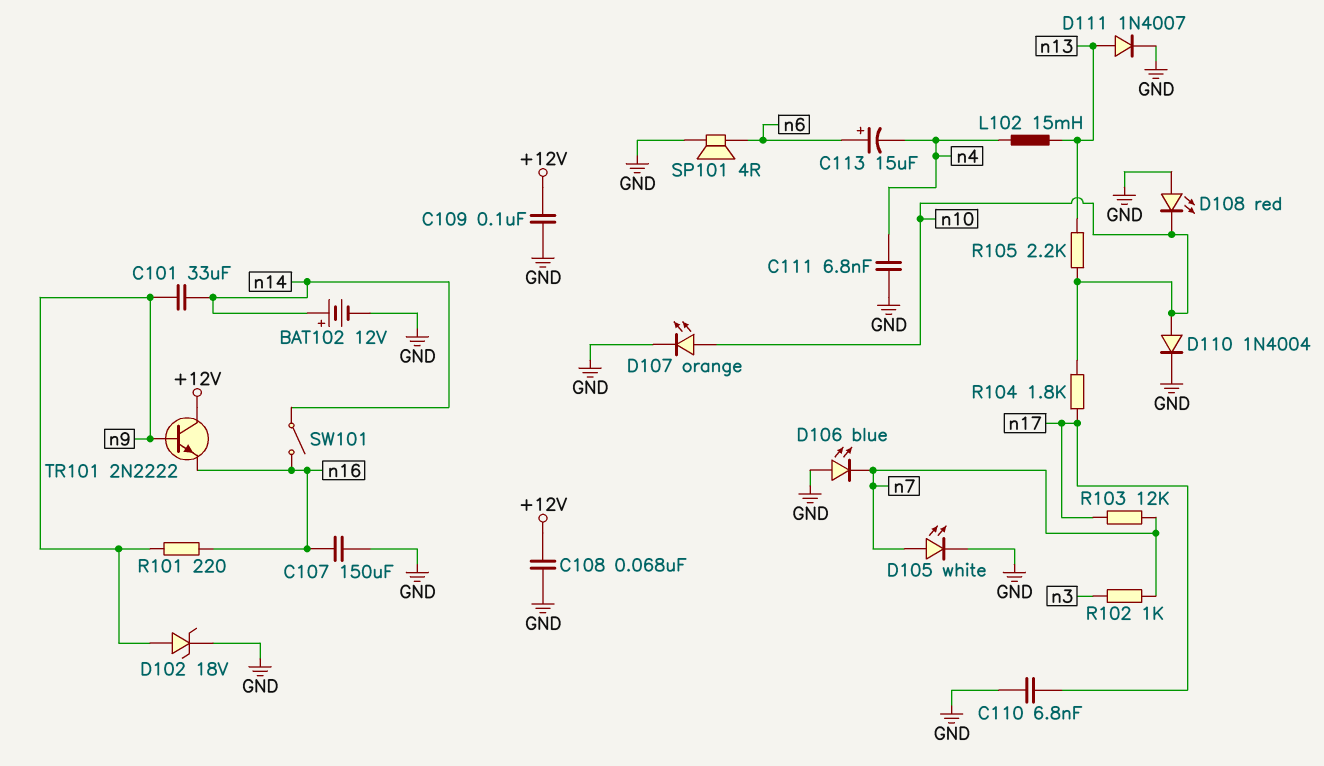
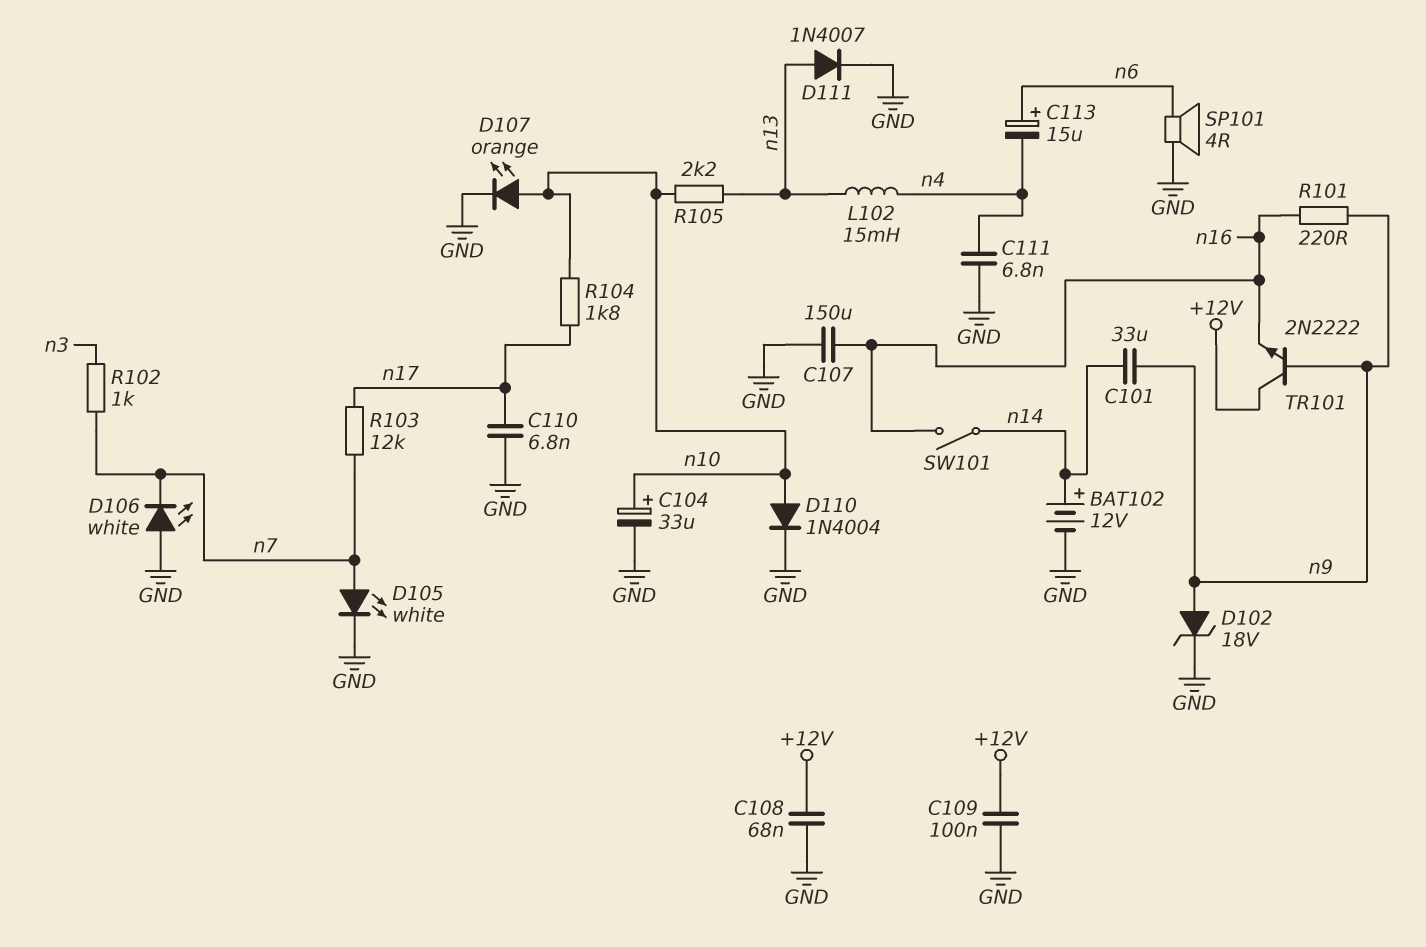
C104: none -> 33uF (plus n10, minus GND)
D106: LED blue (A GND, K n7) -> LED white (A GND, K n7)
D108: LED red (A GND, K n10) -> none

